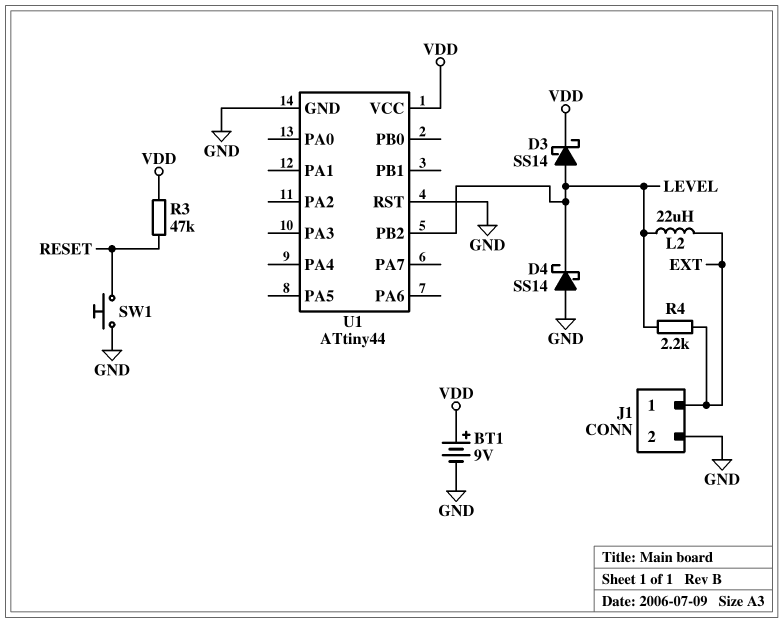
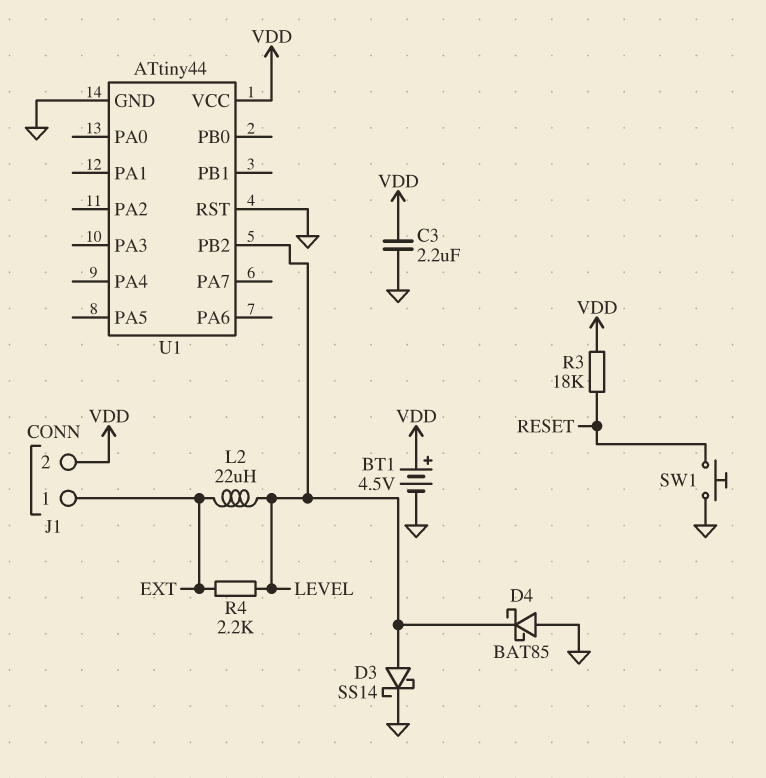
BT1: 9V (plus VDD, minus GND) -> 4.5V (plus VDD, minus GND)
C3: none -> 2.2uF (GND, VDD)
D3: schottky SS14 (A LEVEL, K VDD) -> schottky SS14 (A LEVEL, K GND)
D4: schottky SS14 (A GND, K LEVEL) -> schottky BAT85 (A GND, K LEVEL)
J1 pin 2: GND -> VDD
R3: 47k (RESET, VDD) -> 18k (RESET, VDD)

